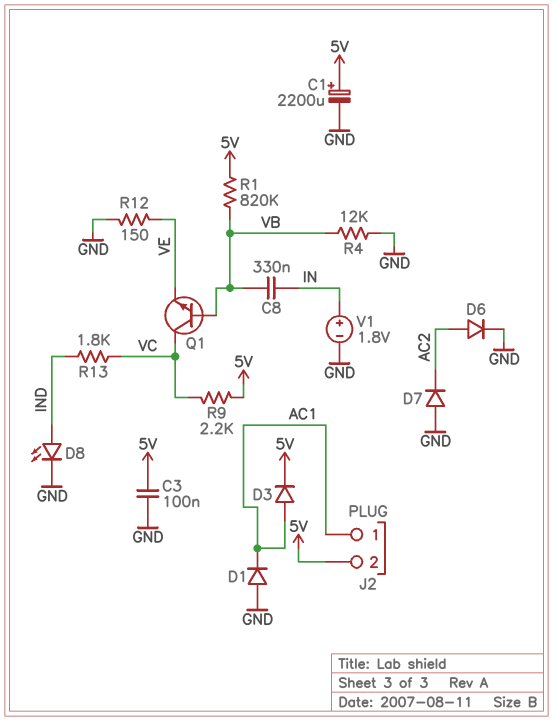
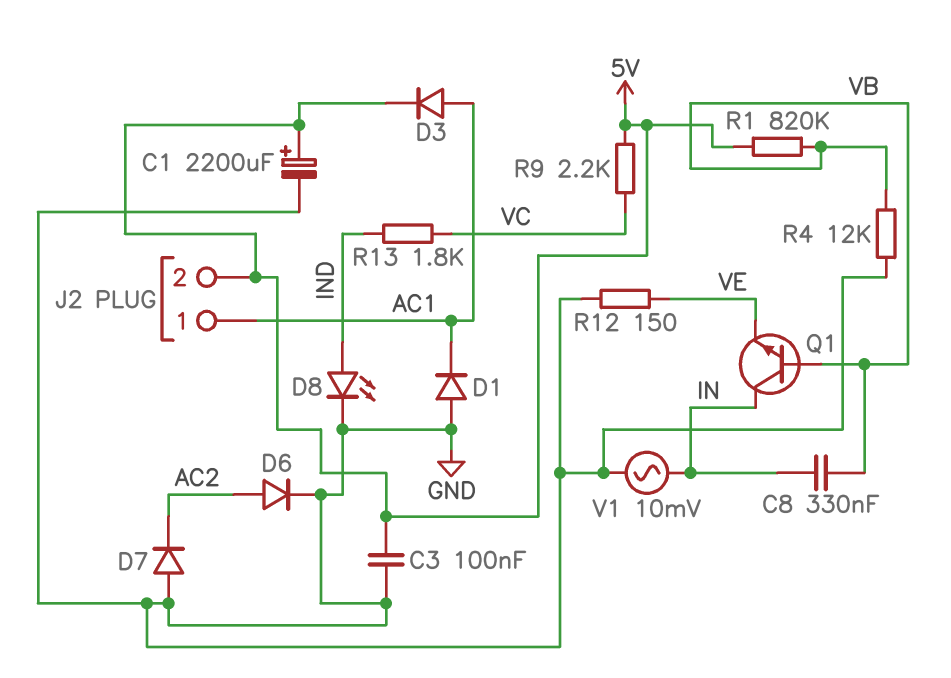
Q1: NPN (B VB, C VC, E VE) -> NPN (B VB, C IN, E VE)
V1: 1.8V (plus IN, minus GND) -> AC 10mV (GND, IN)

